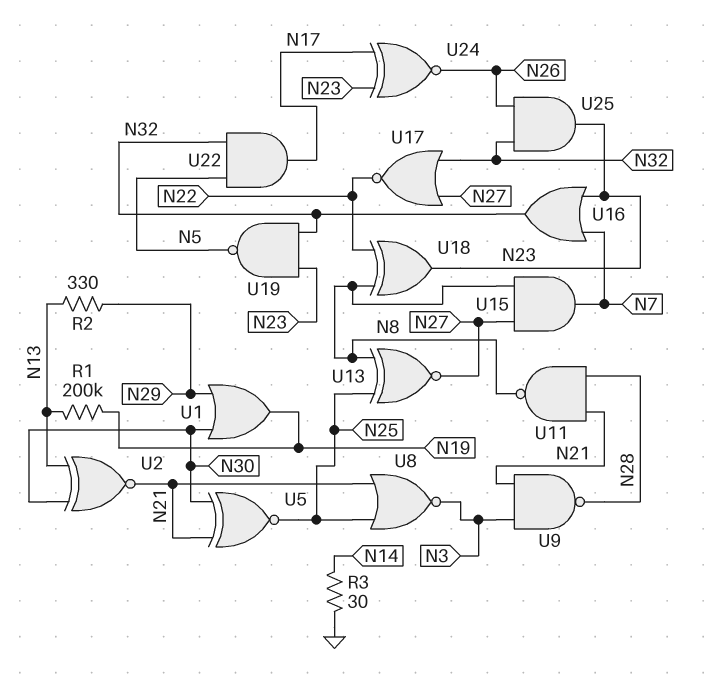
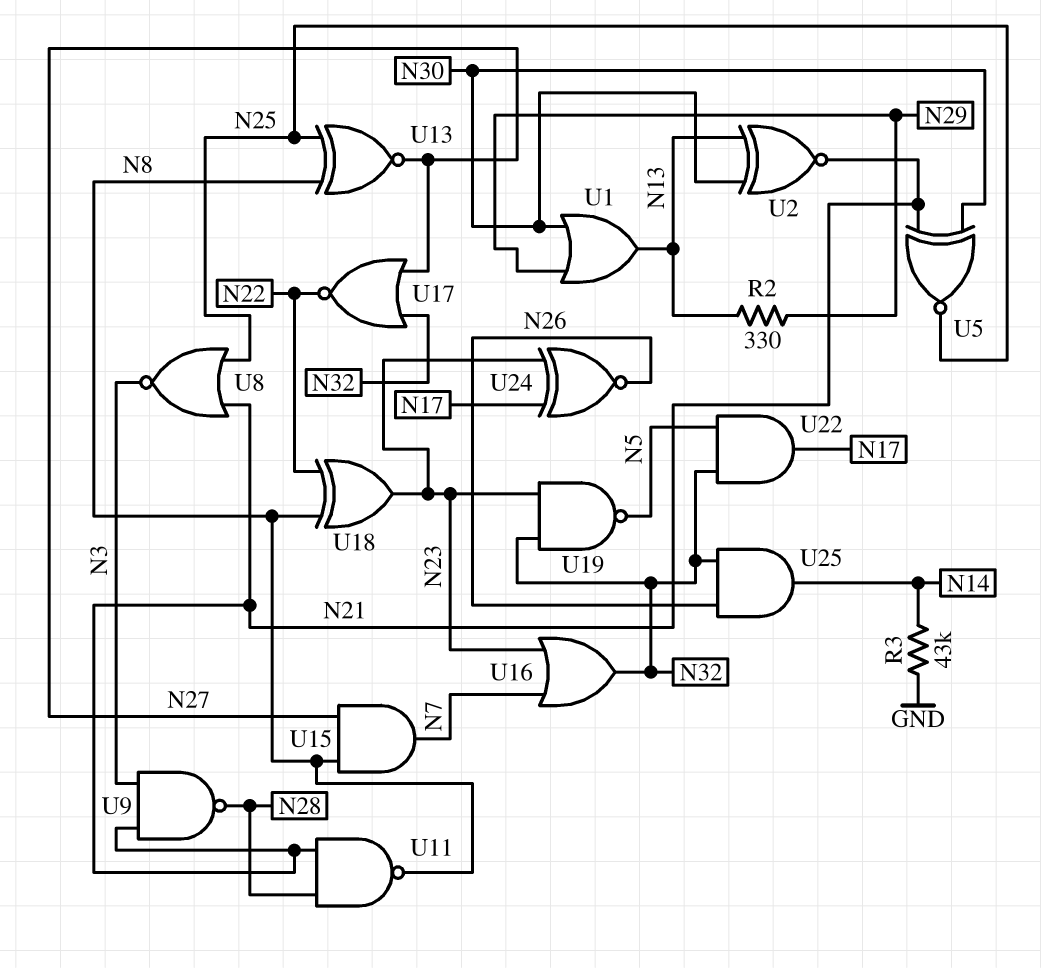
R1: 200k (N13, N19) -> none
R3: 30 (GND, N14) -> 43k (GND, N14)
U1: OR (in N29, in N30, out N19) -> OR (in N29, in N30, out N13)
U25: AND (in N26, in N32, out N23) -> AND (in N26, in N32, out N14)

